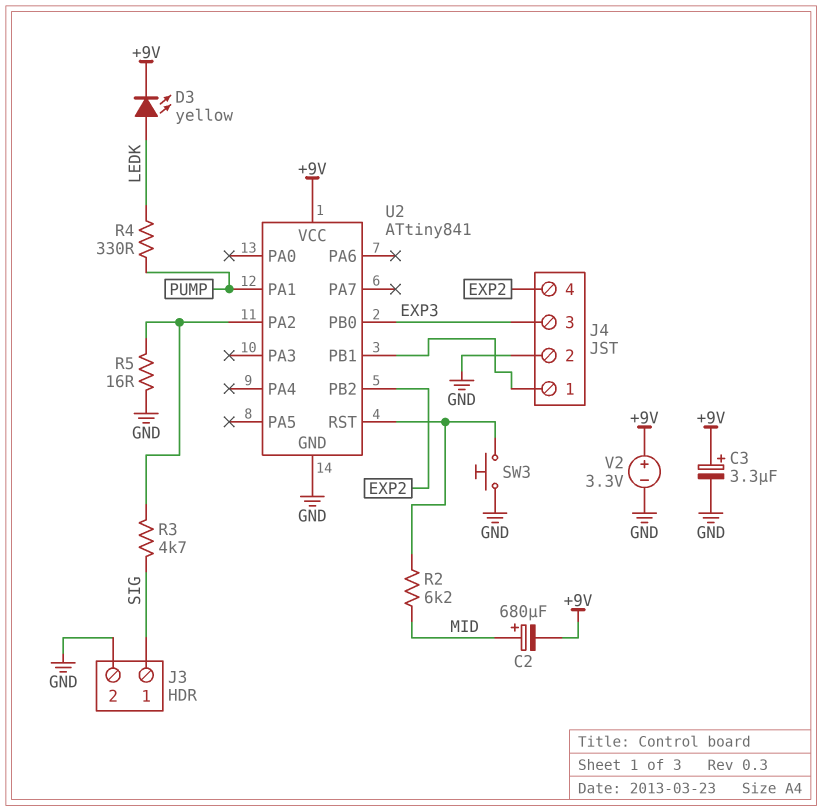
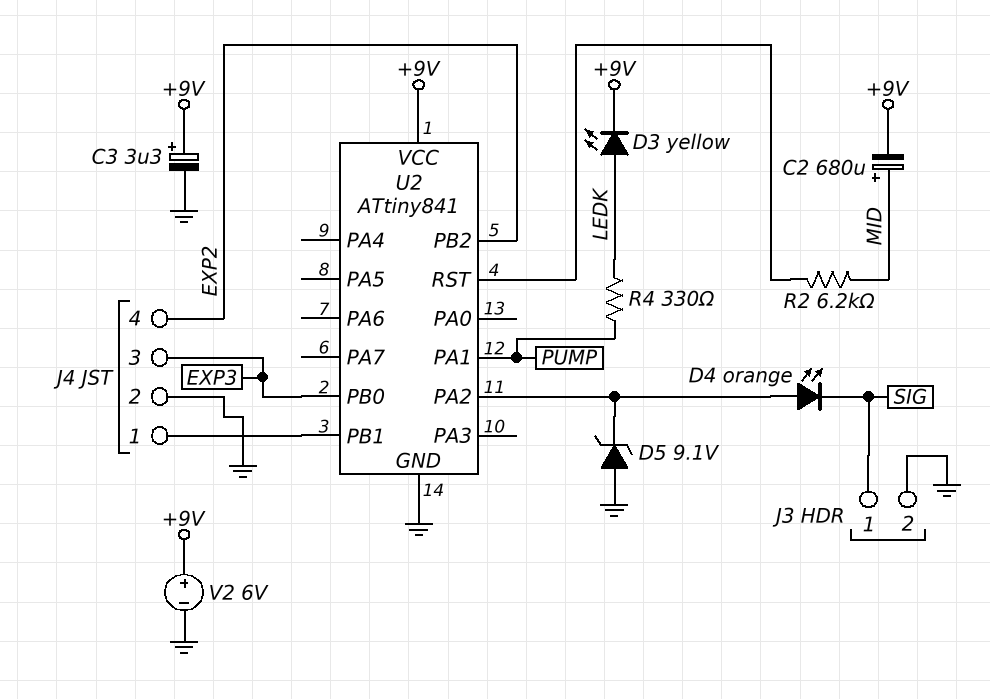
D4: none -> LED orange (A U2/PA2, K SIG)
D5: none -> zener 9.1V (A GND, K U2/PA2)
R3: 4.7k (SIG, U2/PA2) -> none
R5: 16 (GND, U2/PA2) -> none
SW3: button (GND, U2/RST) -> none
V2: 3.3V (plus +9V, minus GND) -> 6V (plus +9V, minus GND)

